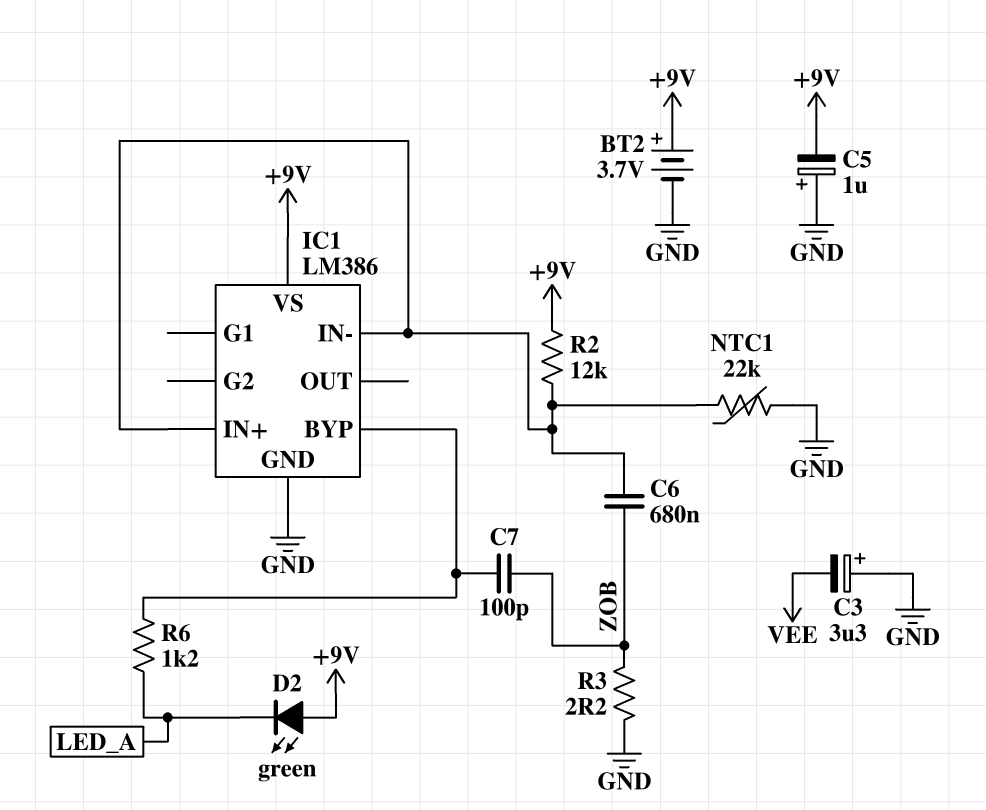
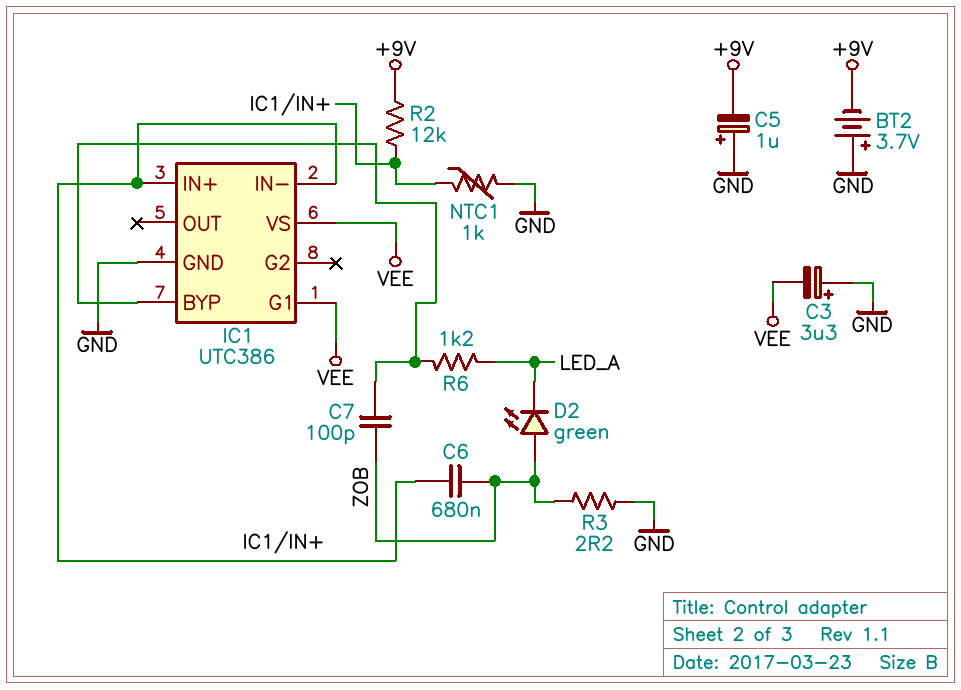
BT2: 3.7V (plus +9V, minus GND) -> 3.7V (plus GND, minus +9V)
D2: LED green (A +9V, K LED_A) -> LED green (A ZOB, K LED_A)
IC1: LM386 -> UTC386
IC1 pin G1: none -> VEE
IC1 pin VS: +9V -> VEE
NTC1: 22k (GND, IC1/IN+) -> 1k (GND, IC1/IN+)

